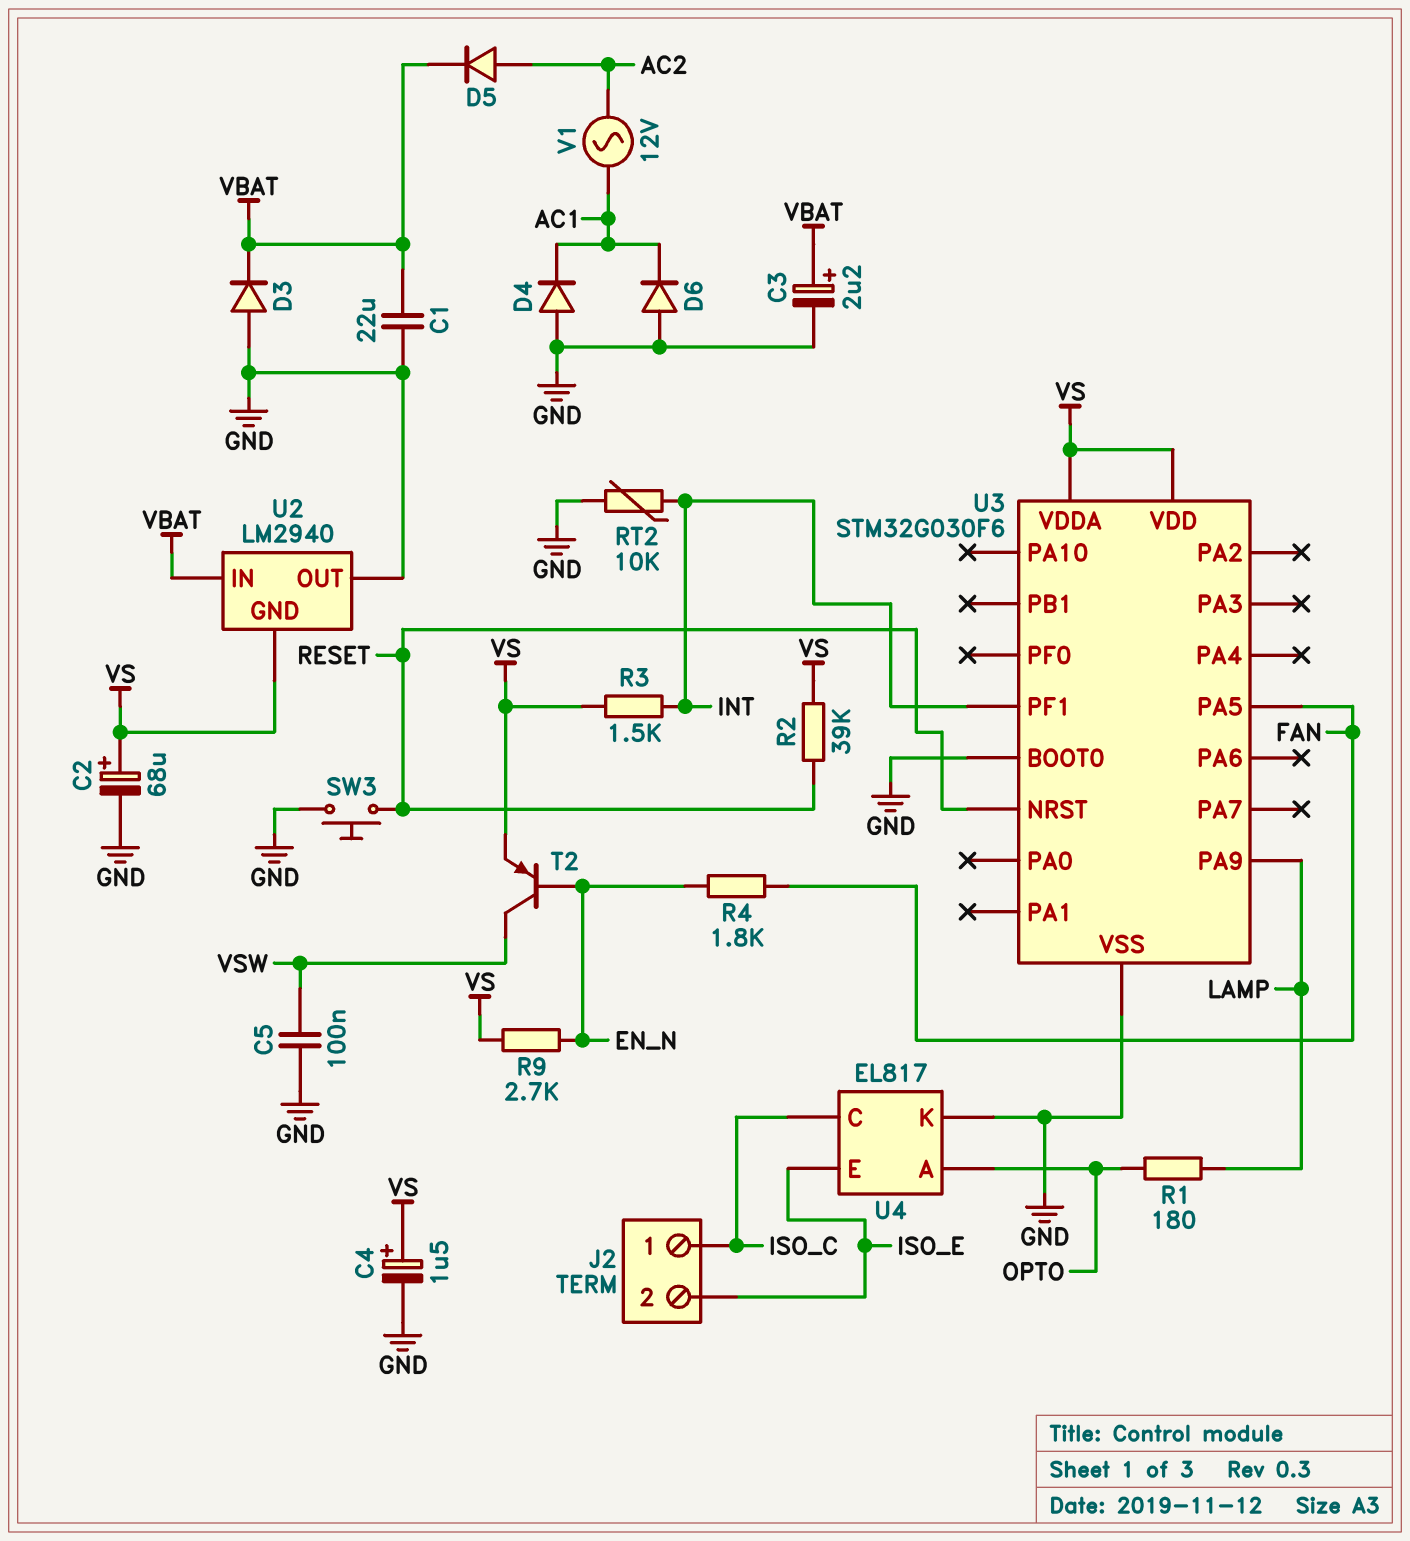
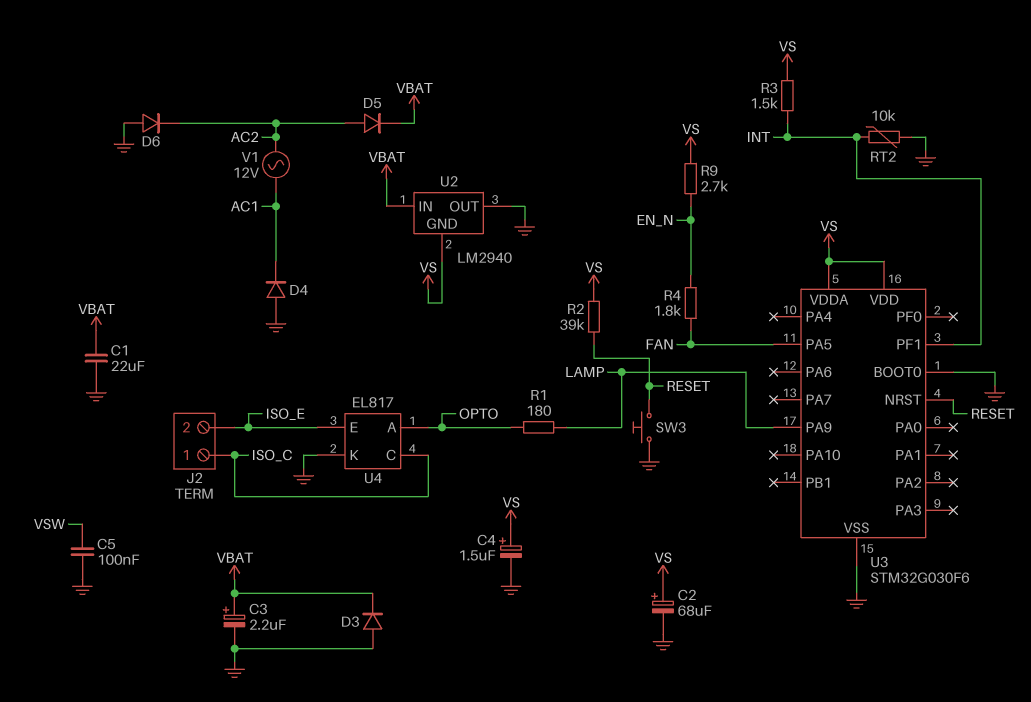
D6: diode (A GND, K AC1) -> diode (A GND, K AC2)
T2: PNP (B EN_N, C VSW, E VS) -> none

